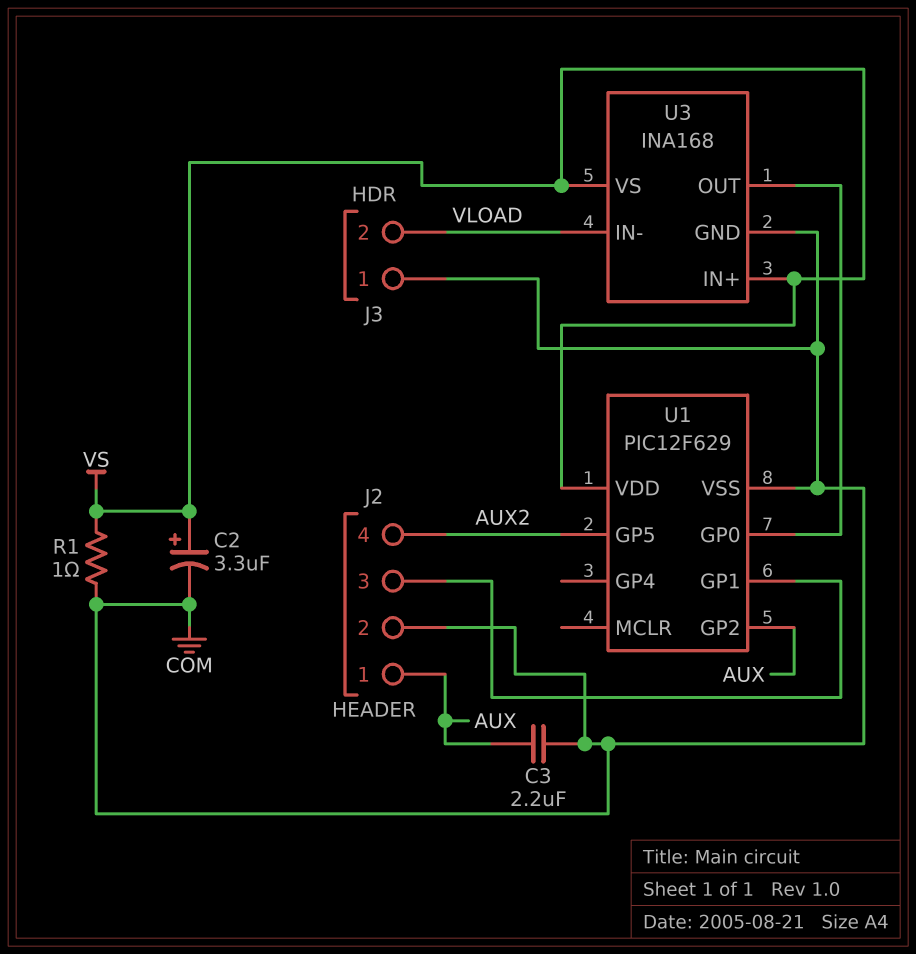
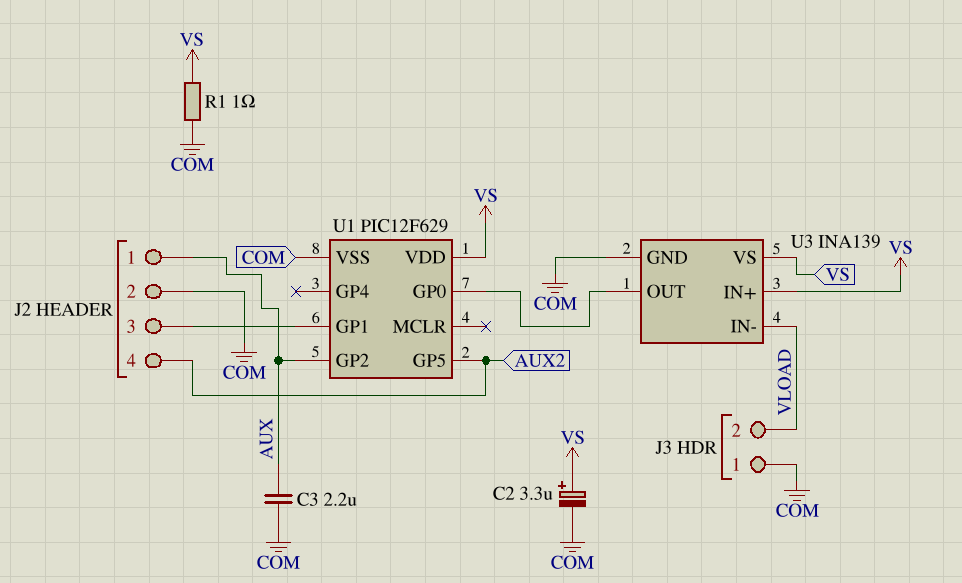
U3: INA168 -> INA139

